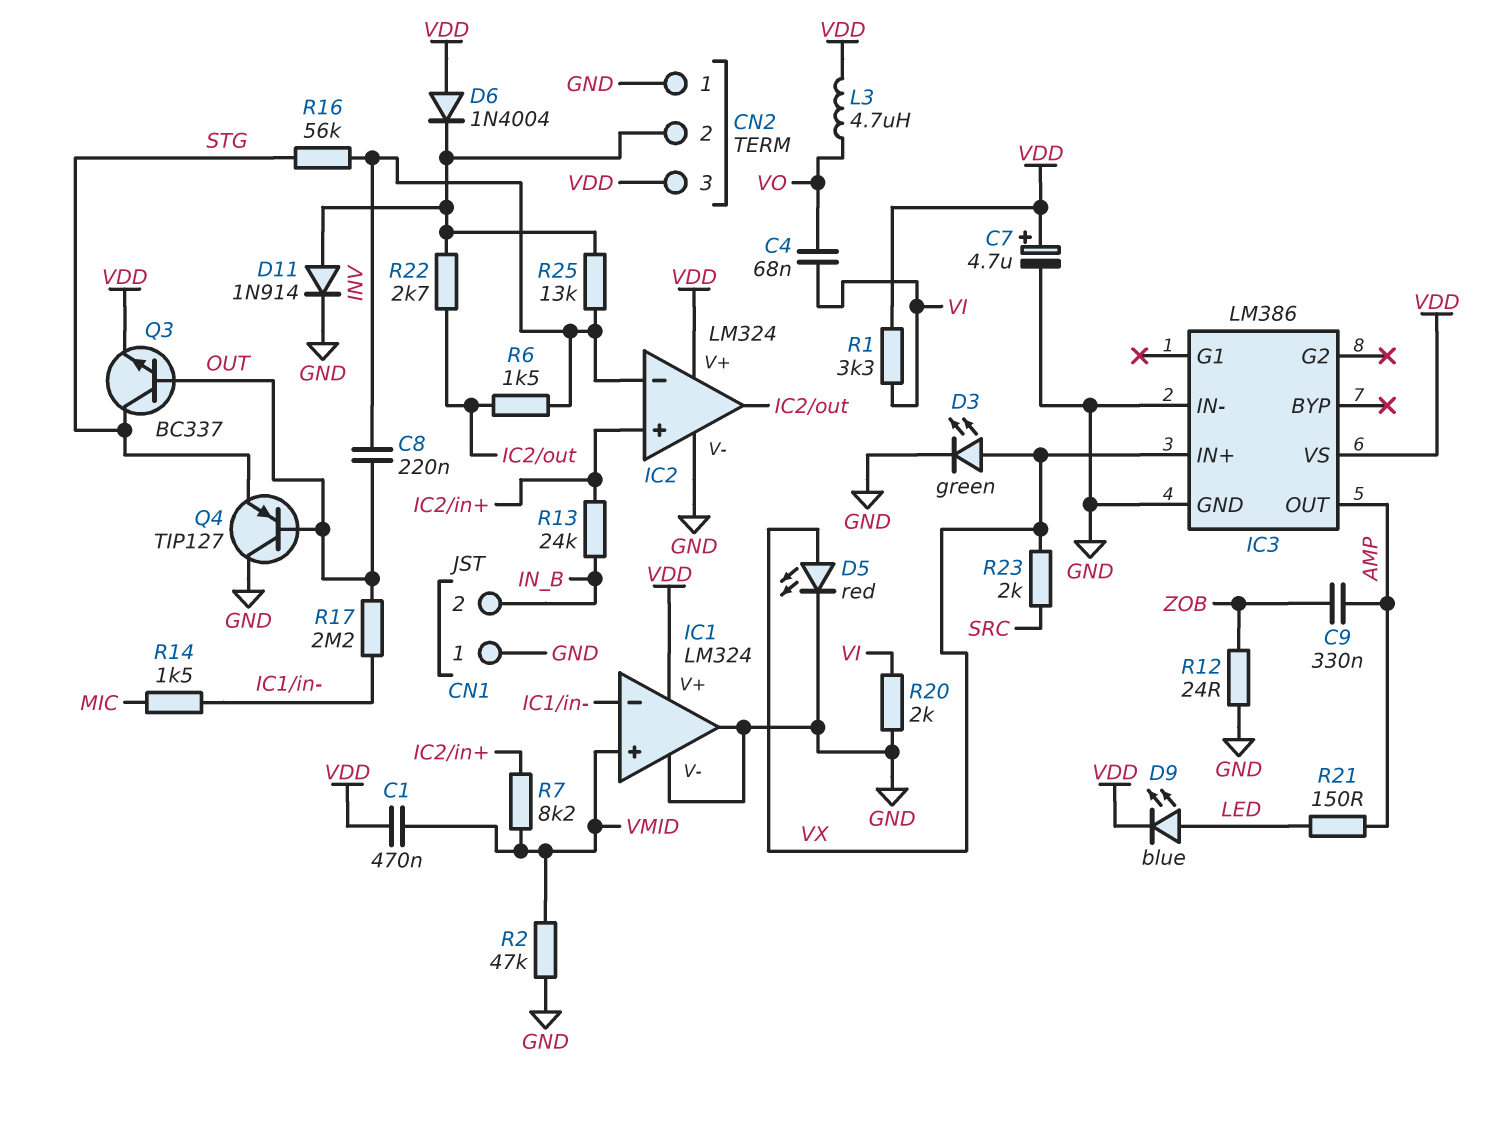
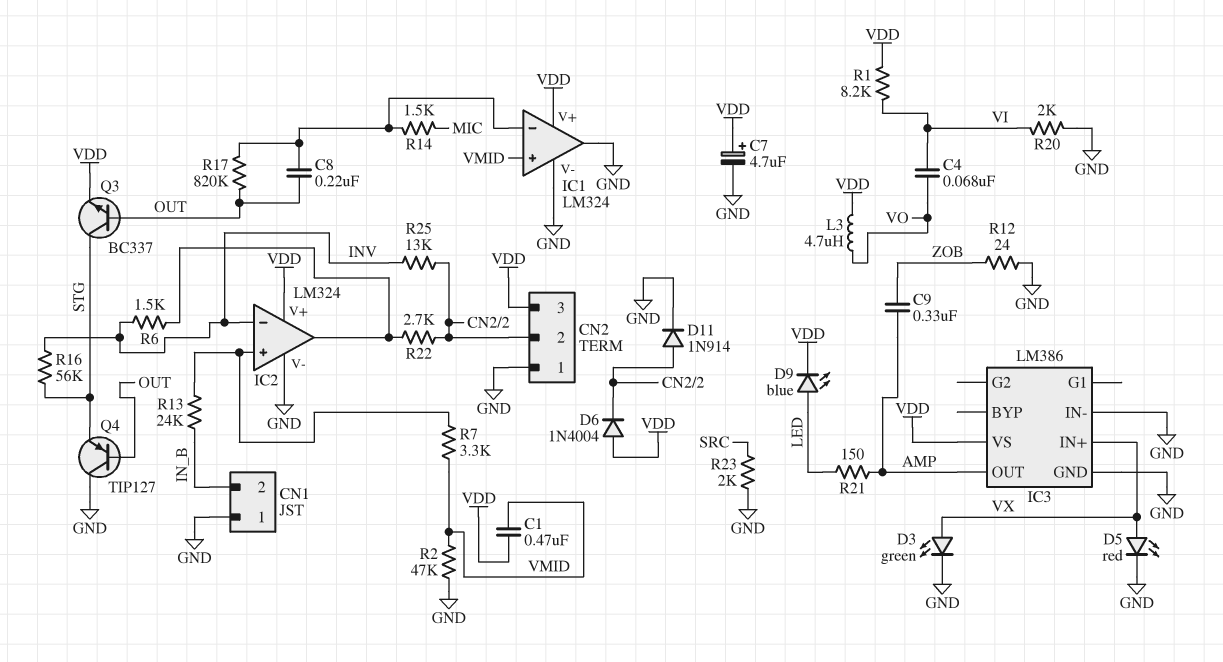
C8: 220nF (INV, OUT) -> 220nF (IC1/in-, OUT)
R1: 3.3k (VDD, VI) -> 8.2k (VDD, VI)
R7: 8.2k (IC2/in+, VMID) -> 3.3k (IC2/in+, VMID)
R17: 2.2M (IC1/in-, OUT) -> 820k (IC1/in-, OUT)
R23: 2k (SRC, VX) -> 2k (GND, SRC)

